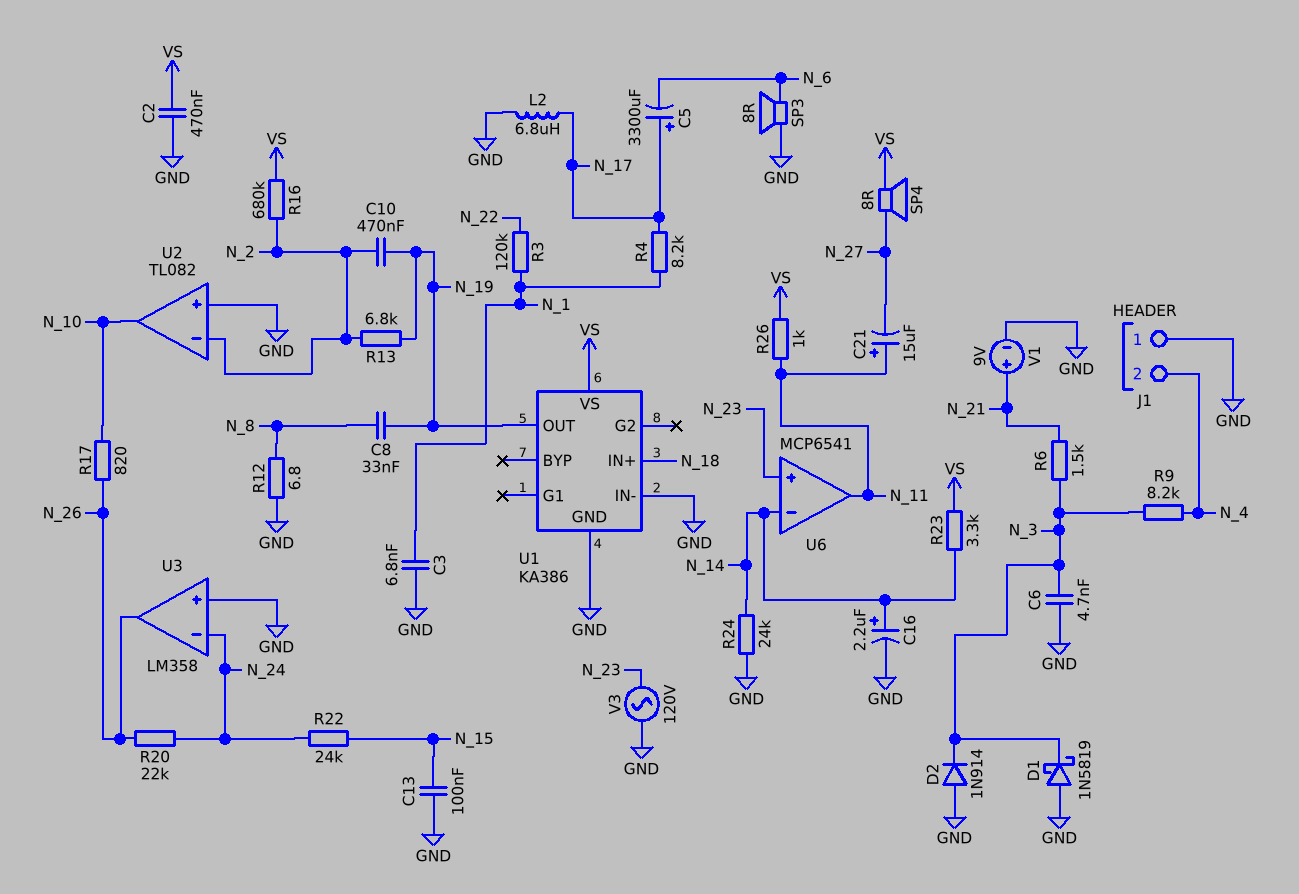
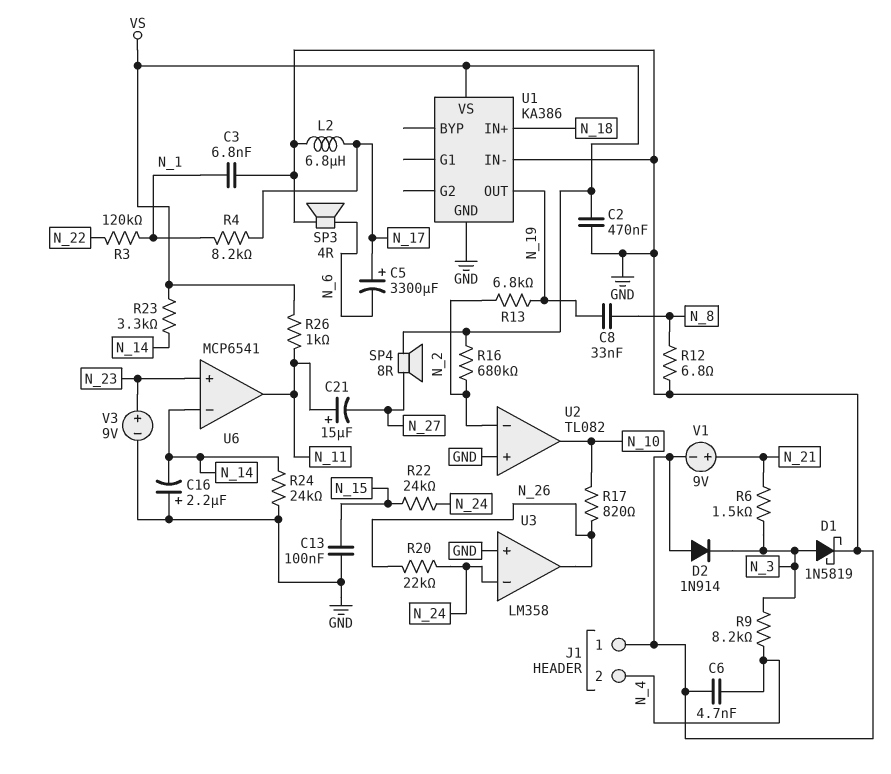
C6: 4.7nF (GND, N_3) -> 4.7nF (GND, N_4)
C10: 470nF (N_2, N_19) -> none
C16: 2.2uF (plus N_14, minus GND) -> 2.2uF (plus GND, minus N_14)
D1: schottky 1N5819 (A GND, K N_3) -> schottky 1N5819 (A N_3, K GND)
SP3: speaker 8R (GND, N_6) -> speaker 4R (GND, N_6)
V3: AC 120V (GND, N_23) -> 9V (plus N_23, minus GND)

